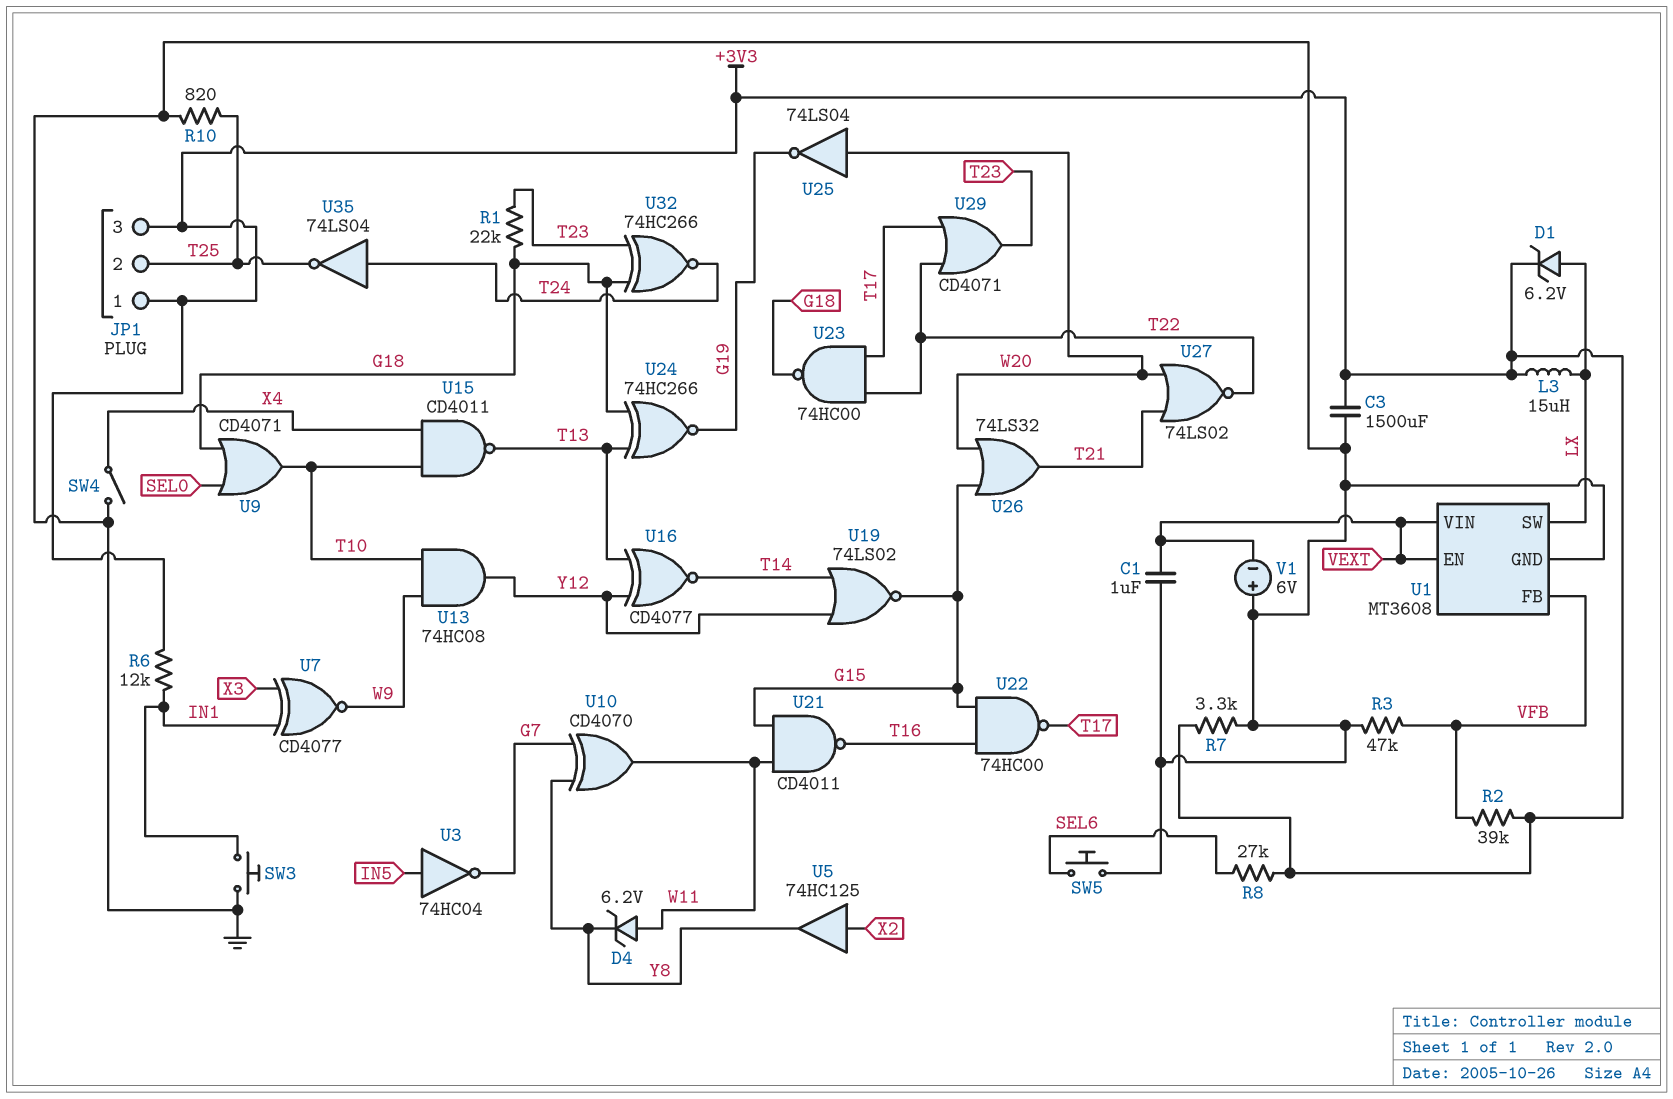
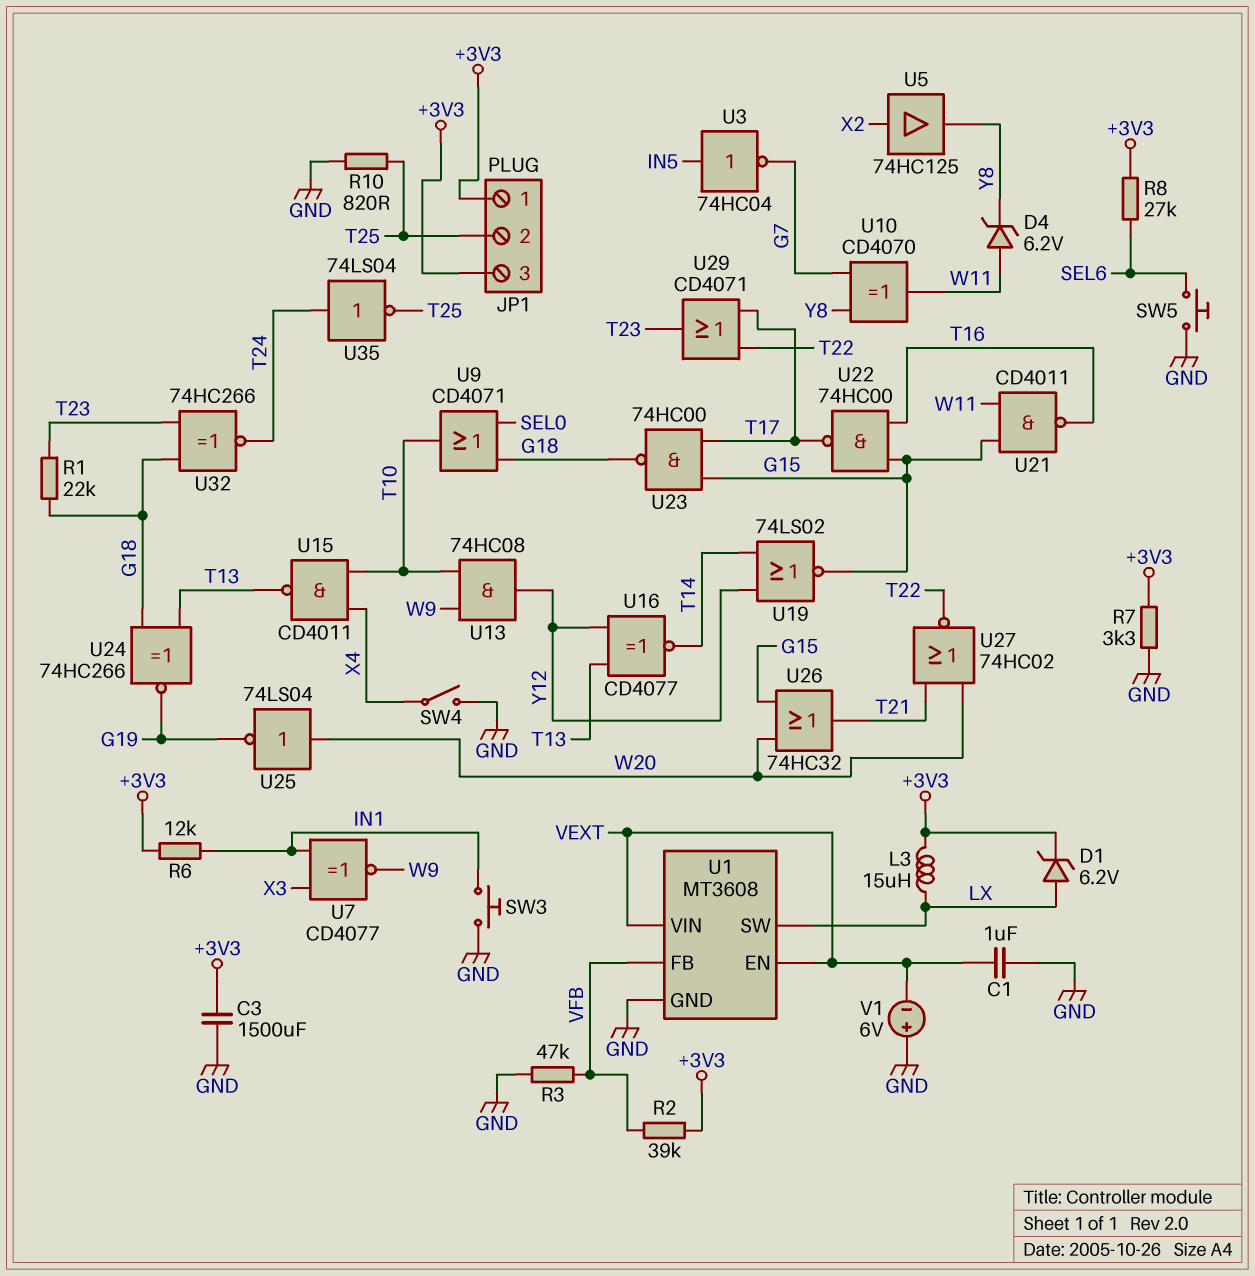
U23: NAND 74HC00 (in T17, in T22, out G18) -> NAND 74HC00 (in G15, in T17, out G18)
U26: OR 74LS32 (in G15, in W20, out T21) -> OR 74HC32 (in G15, in W20, out T21)
U27: NOR 74LS02 (in T21, in W20, out T22) -> NOR 74HC02 (in T21, in W20, out T22)

